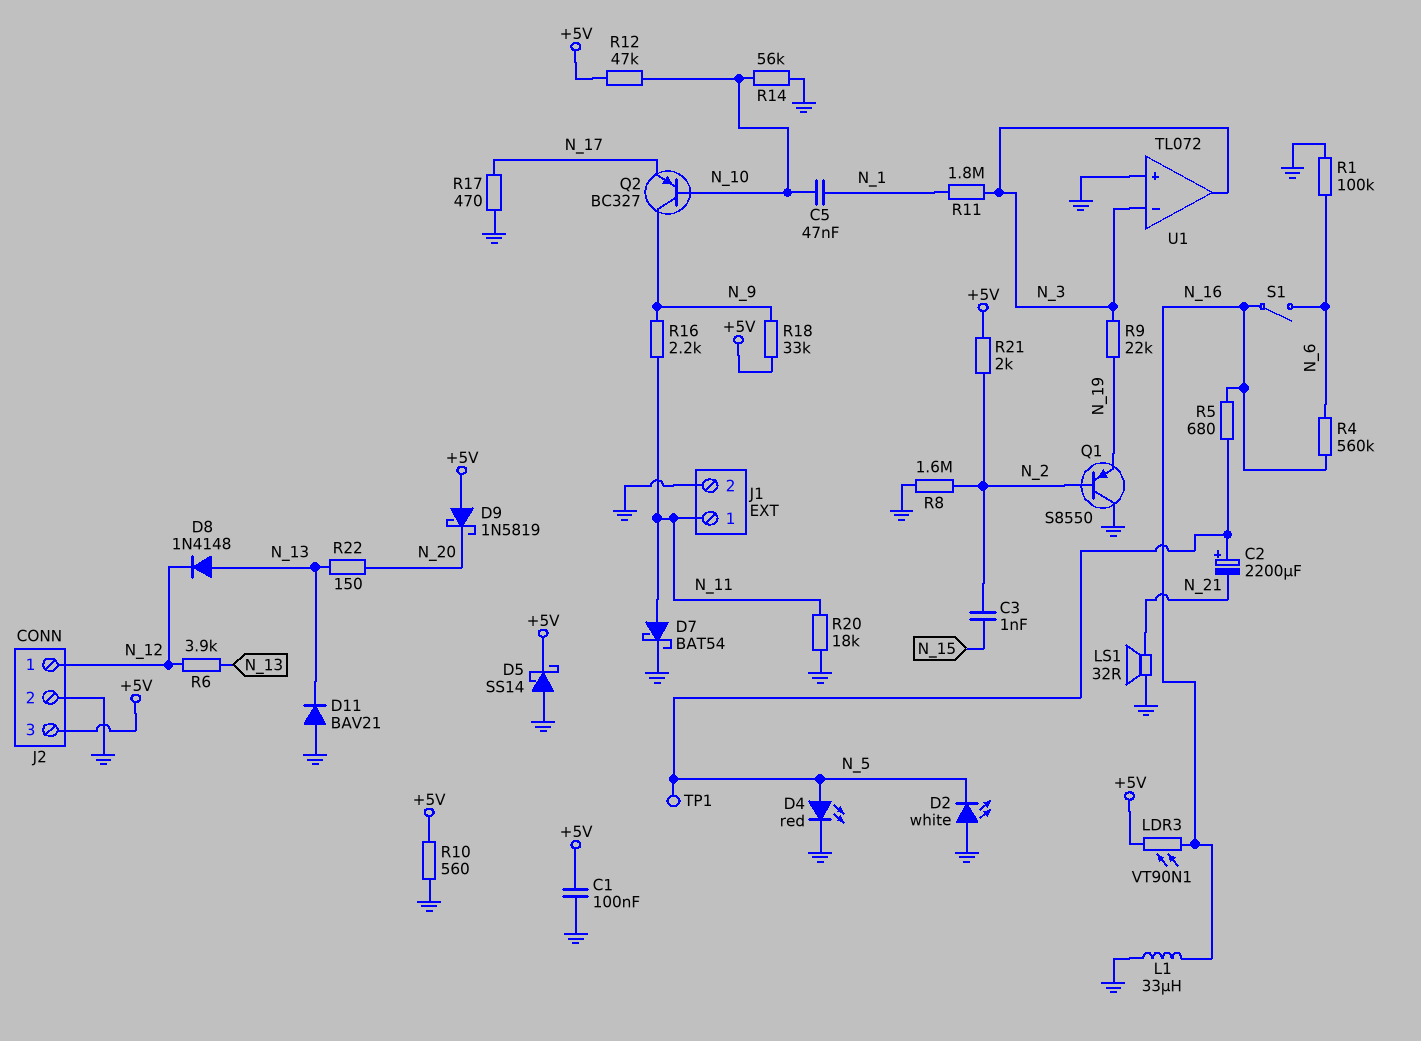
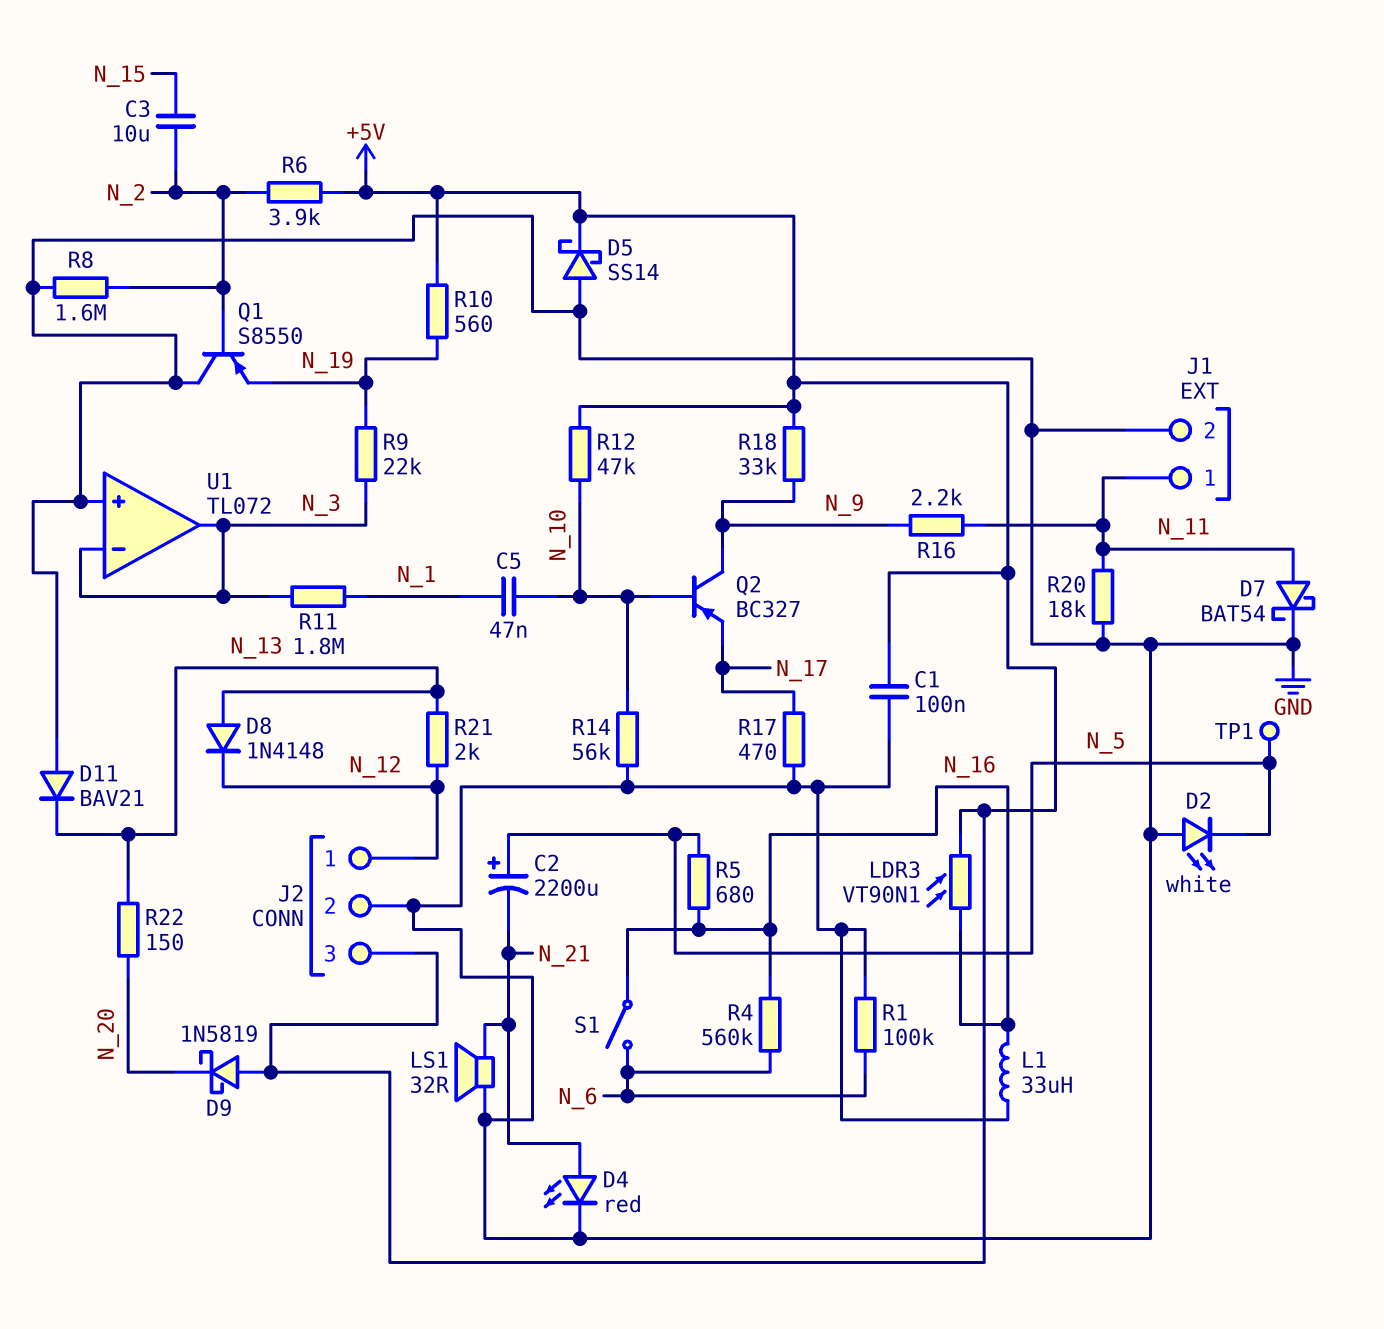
C3: 1nF (N_2, N_15) -> 10uF (N_2, N_15)
D4: LED red (A N_5, K GND) -> LED red (A N_21, K GND)
R6: 3.9k (N_12, N_13) -> 3.9k (+5V, N_2)
R10: 560 (+5V, GND) -> 560 (+5V, N_19)
R21: 2k (+5V, N_2) -> 2k (N_12, N_13)

